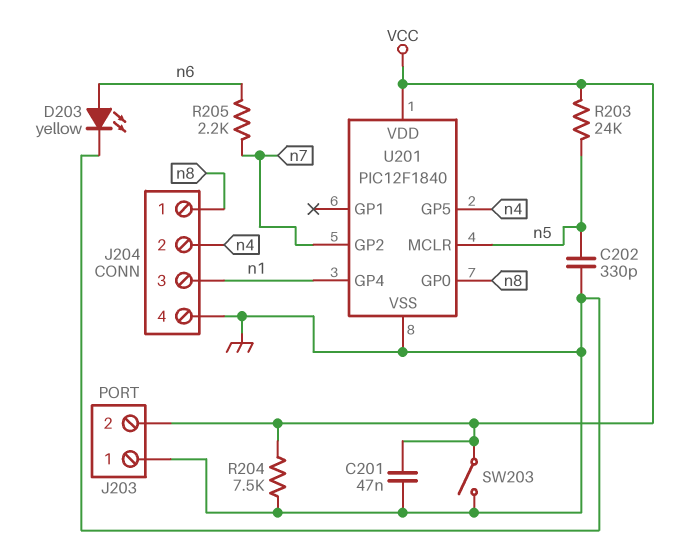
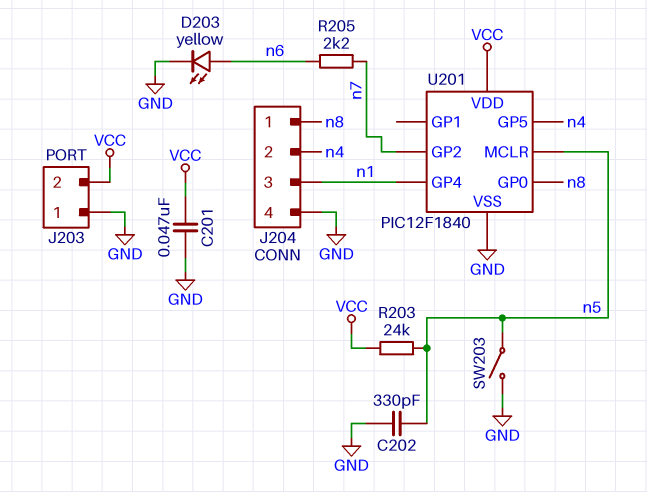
R204: 7.5k (GND, VCC) -> none
SW203: switch (GND, VCC) -> switch (GND, n5)

